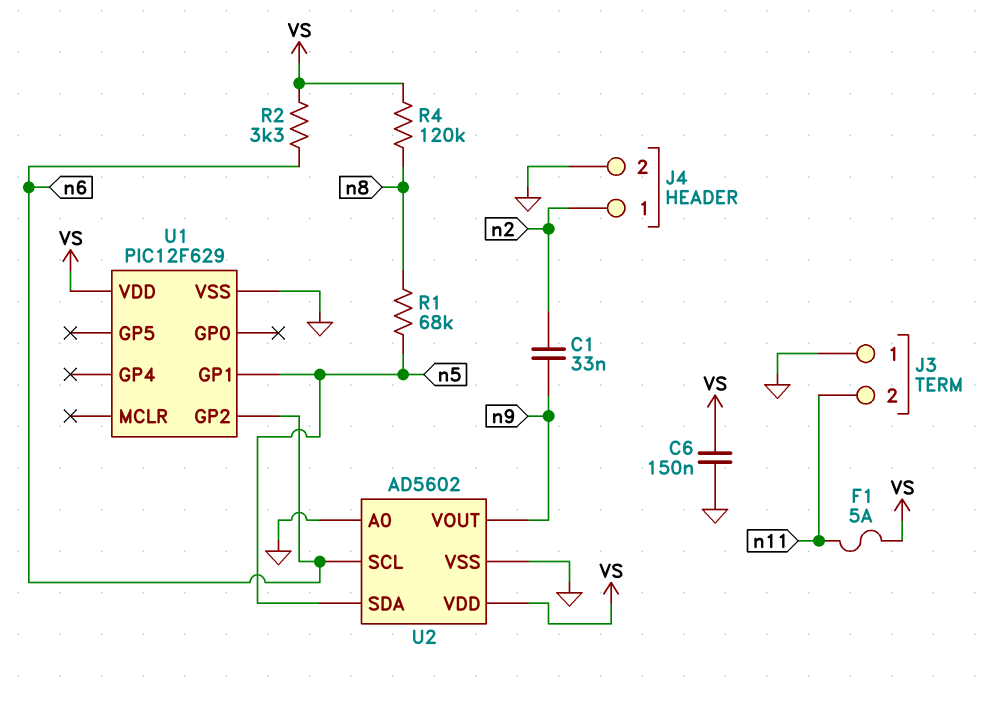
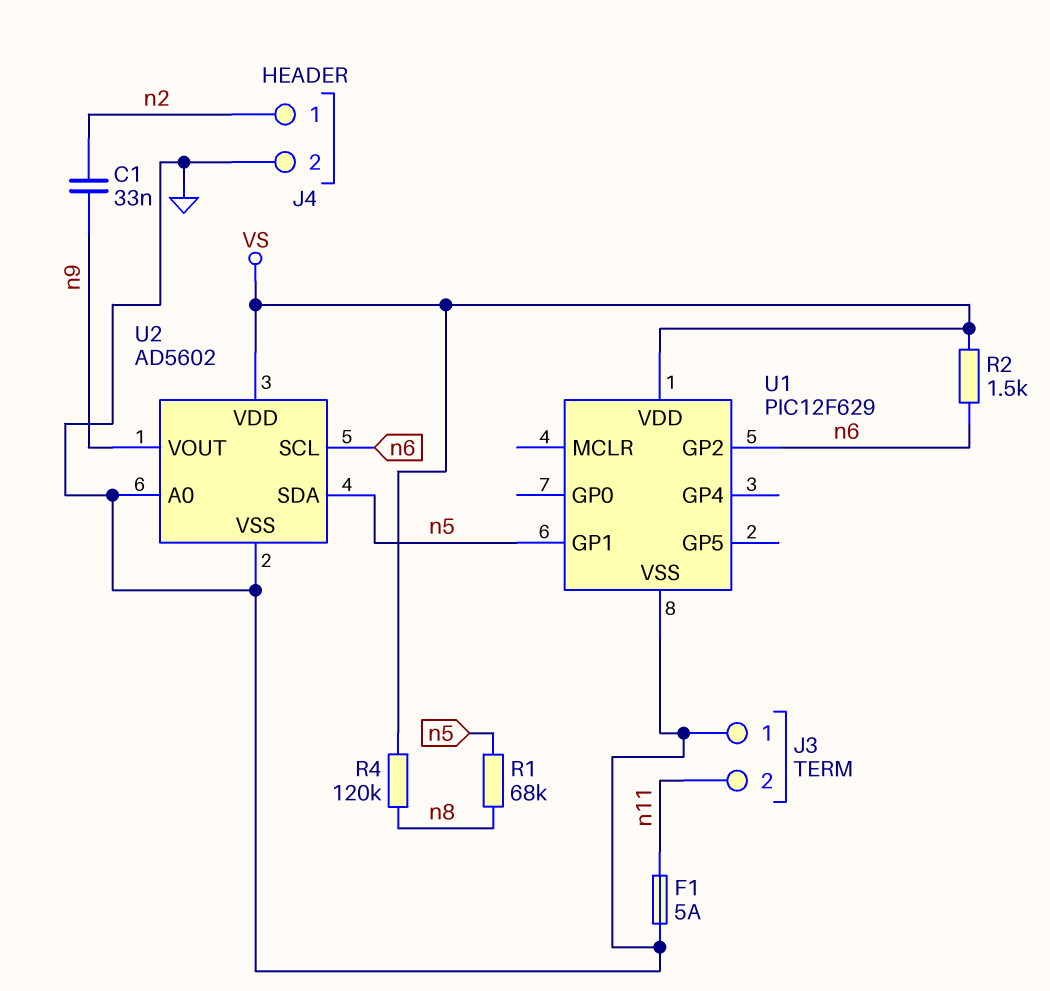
C6: 150nF (GND, VS) -> none
F1: 5A (VS, n11) -> 5A (GND, n11)
R2: 3.3k (VS, n6) -> 1.5k (VS, n6)

